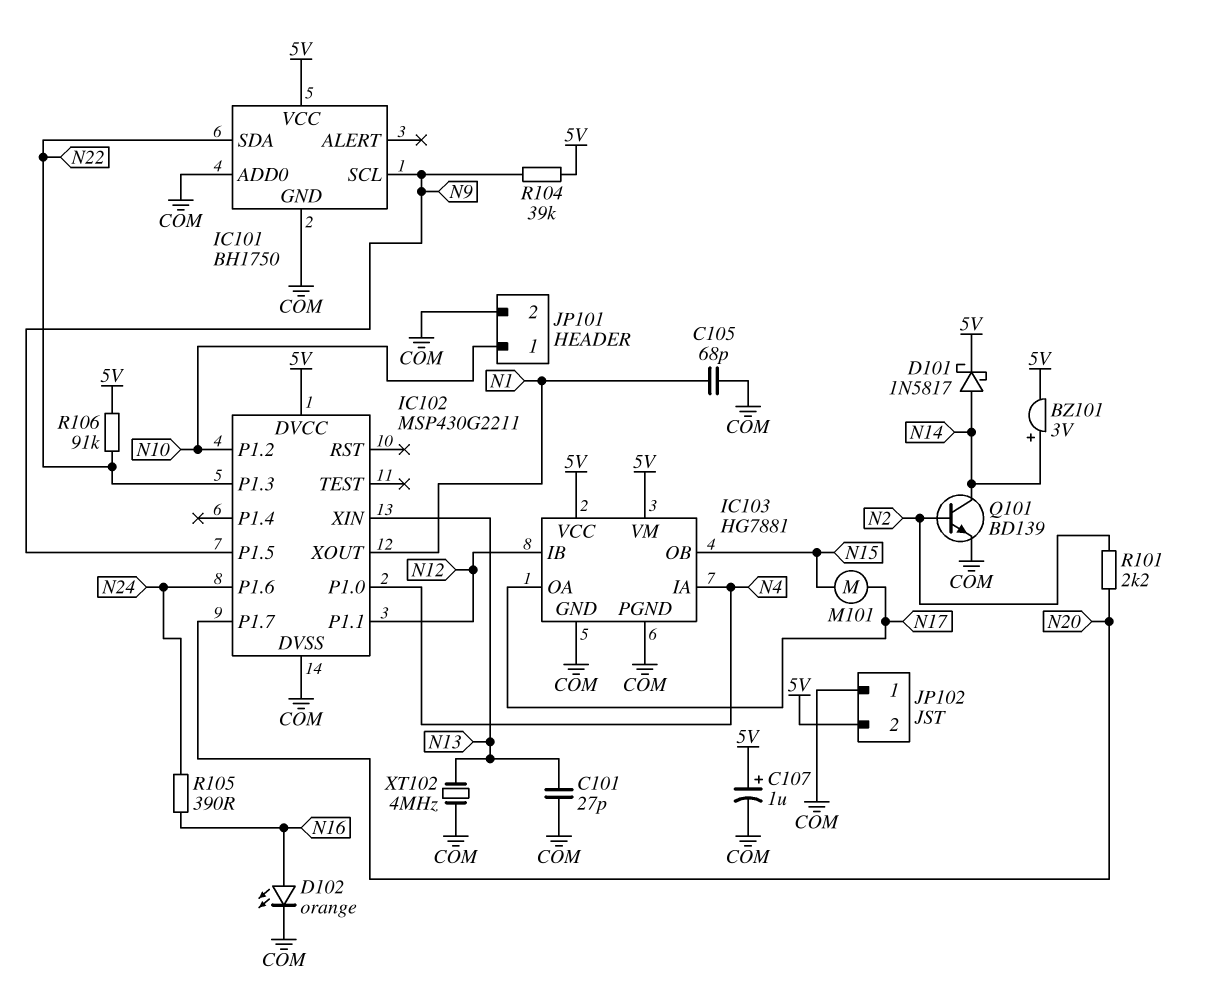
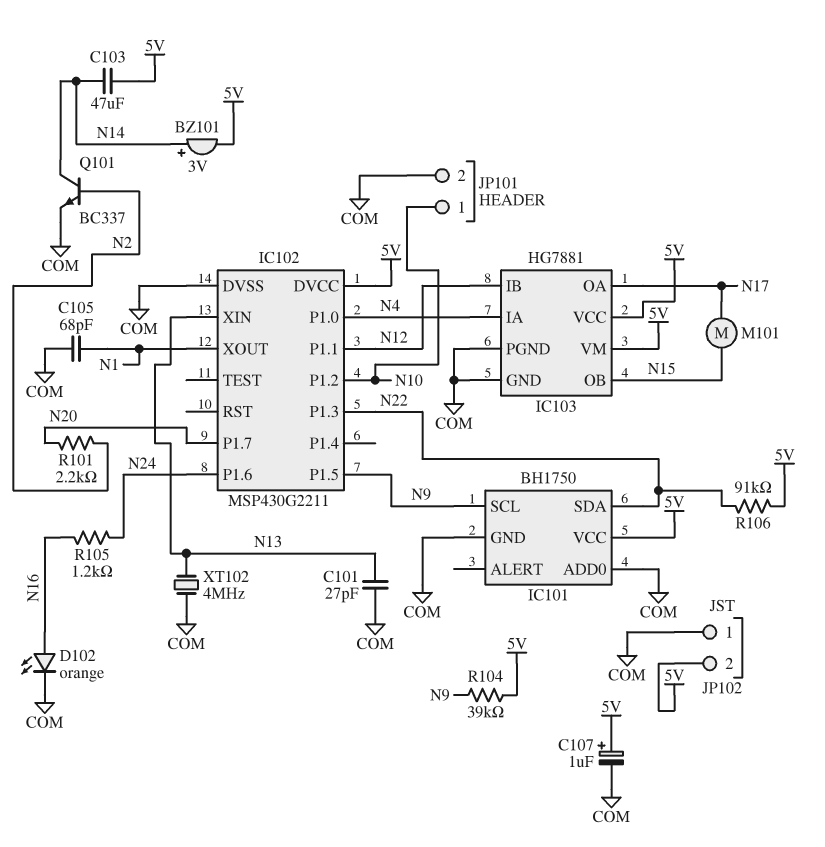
C103: none -> 47uF (5V, N14)
D101: schottky 1N5817 (A N14, K 5V) -> none
Q101: NPN BD139 (B N2, C N14, E COM) -> NPN BC337 (B N2, C N14, E COM)
R105: 390 (N16, N24) -> 1.2k (N16, N24)

